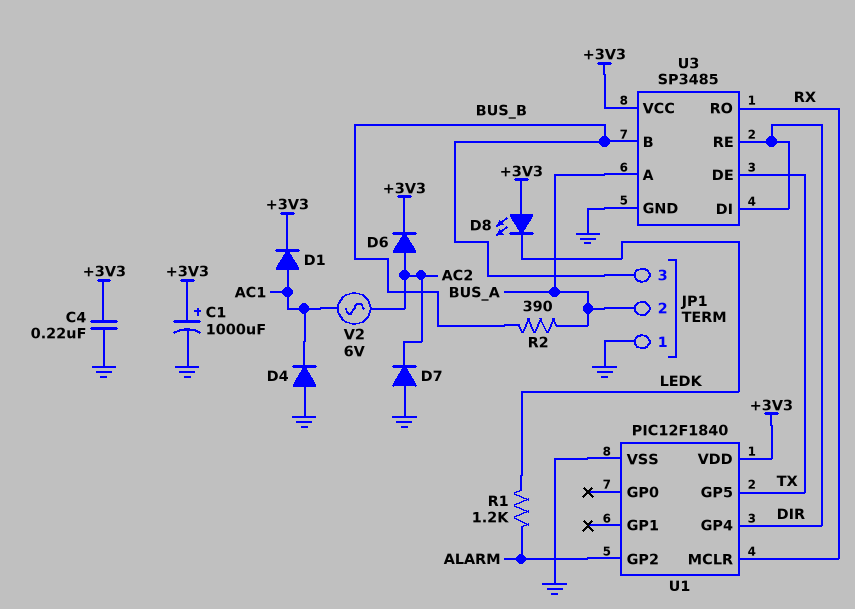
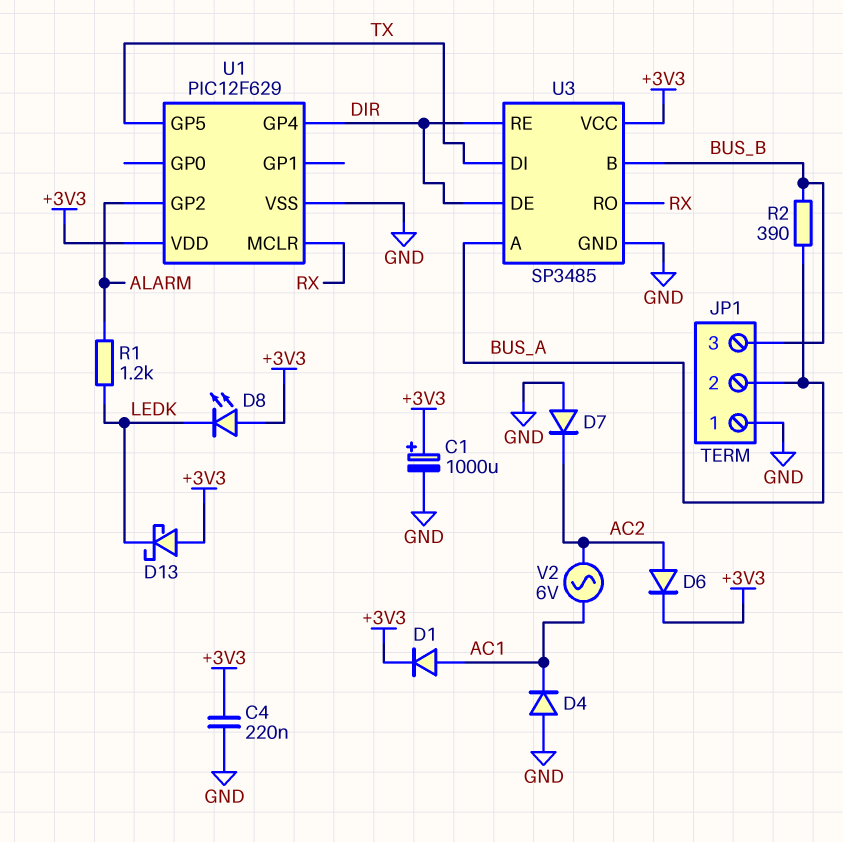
D13: none -> schottky (A +3V3, K LEDK)
U1: PIC12F1840 -> PIC12F629
U3 pin DE: TX -> DIR
U3 pin DI: DIR -> TX

